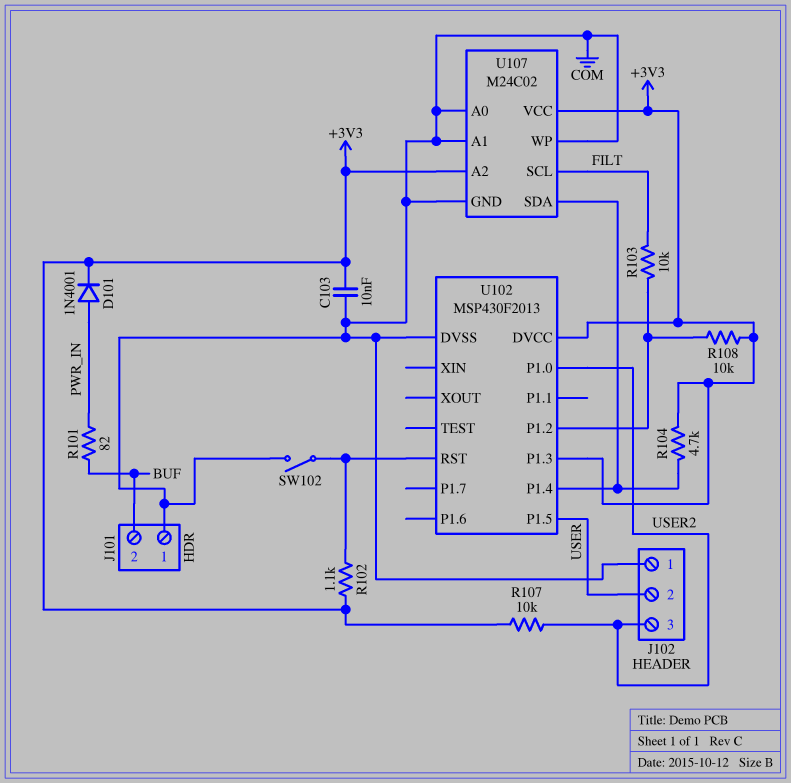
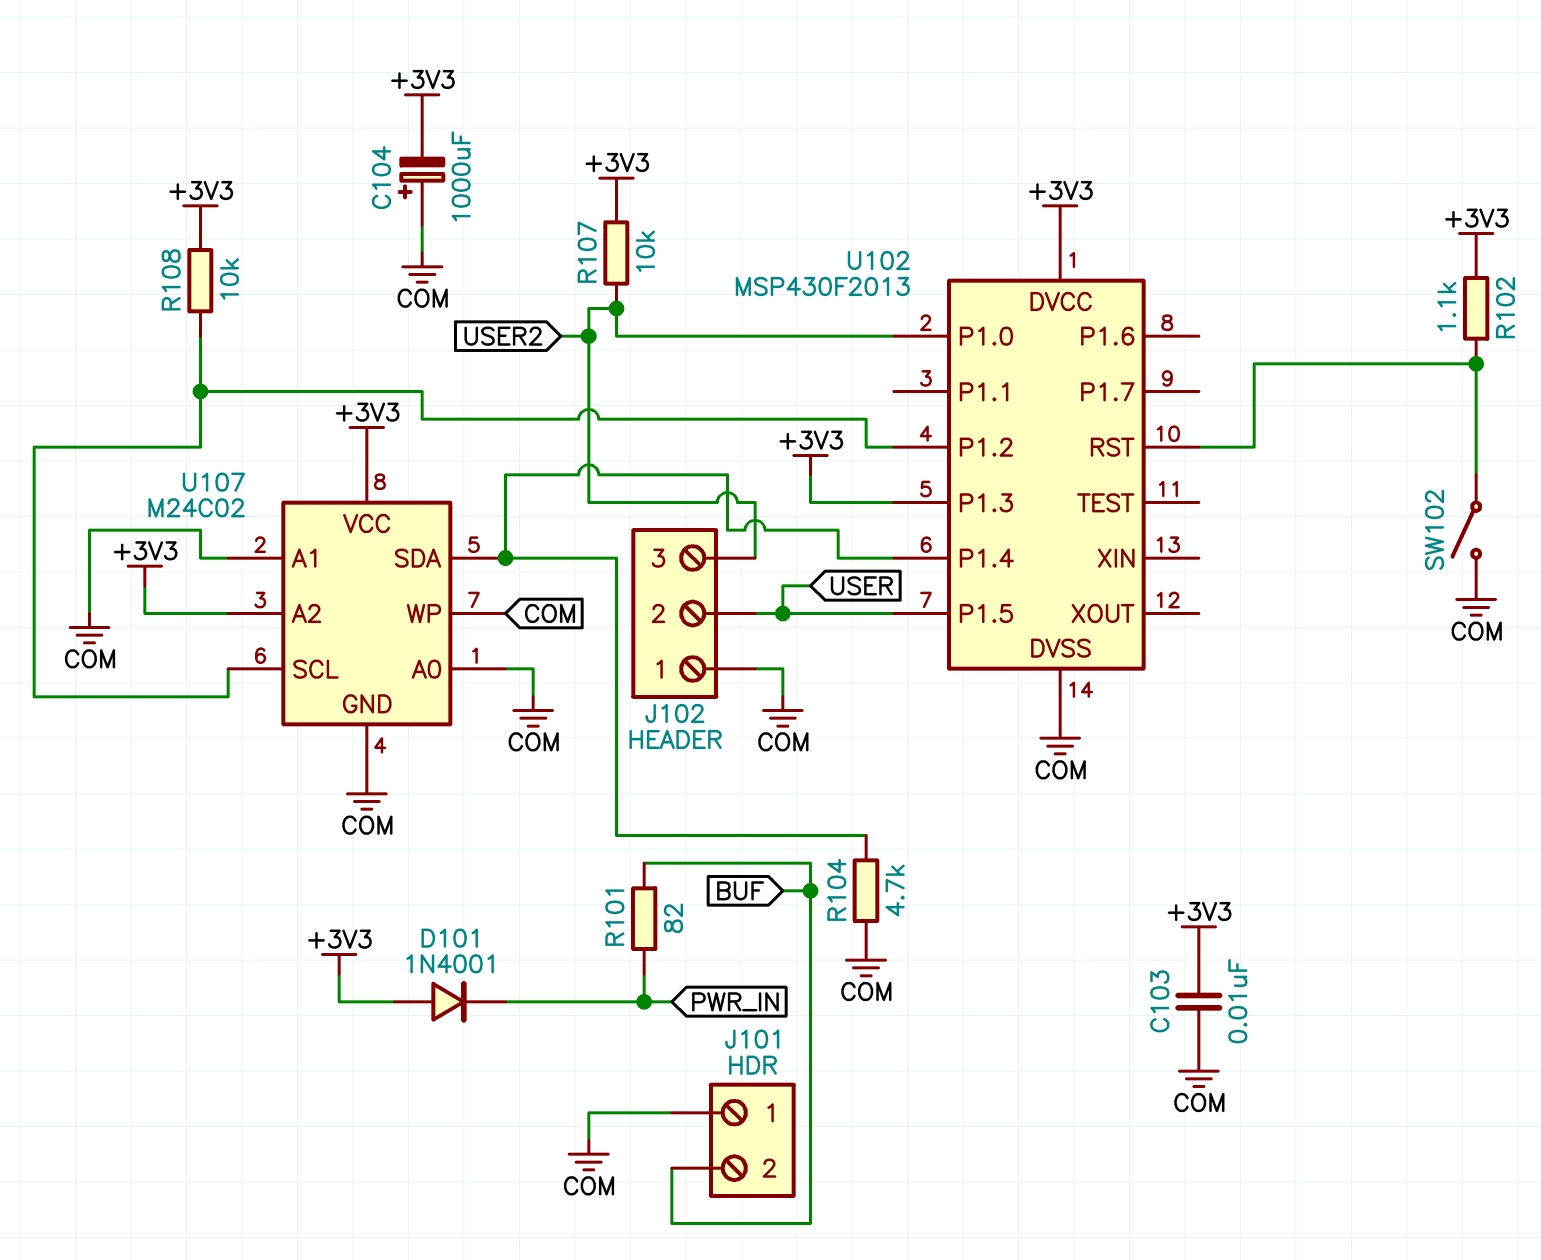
C104: none -> 1000uF (plus COM, minus +3V3)
D101: diode 1N4001 (A PWR_IN, K +3V3) -> diode 1N4001 (A +3V3, K PWR_IN)
R103: 10k (FILT, U102/P1.2) -> none
R104: 4.7k (+3V3, U102/P1.4) -> 4.7k (COM, U102/P1.4)
U107 pin SCL: FILT -> U102/P1.2

